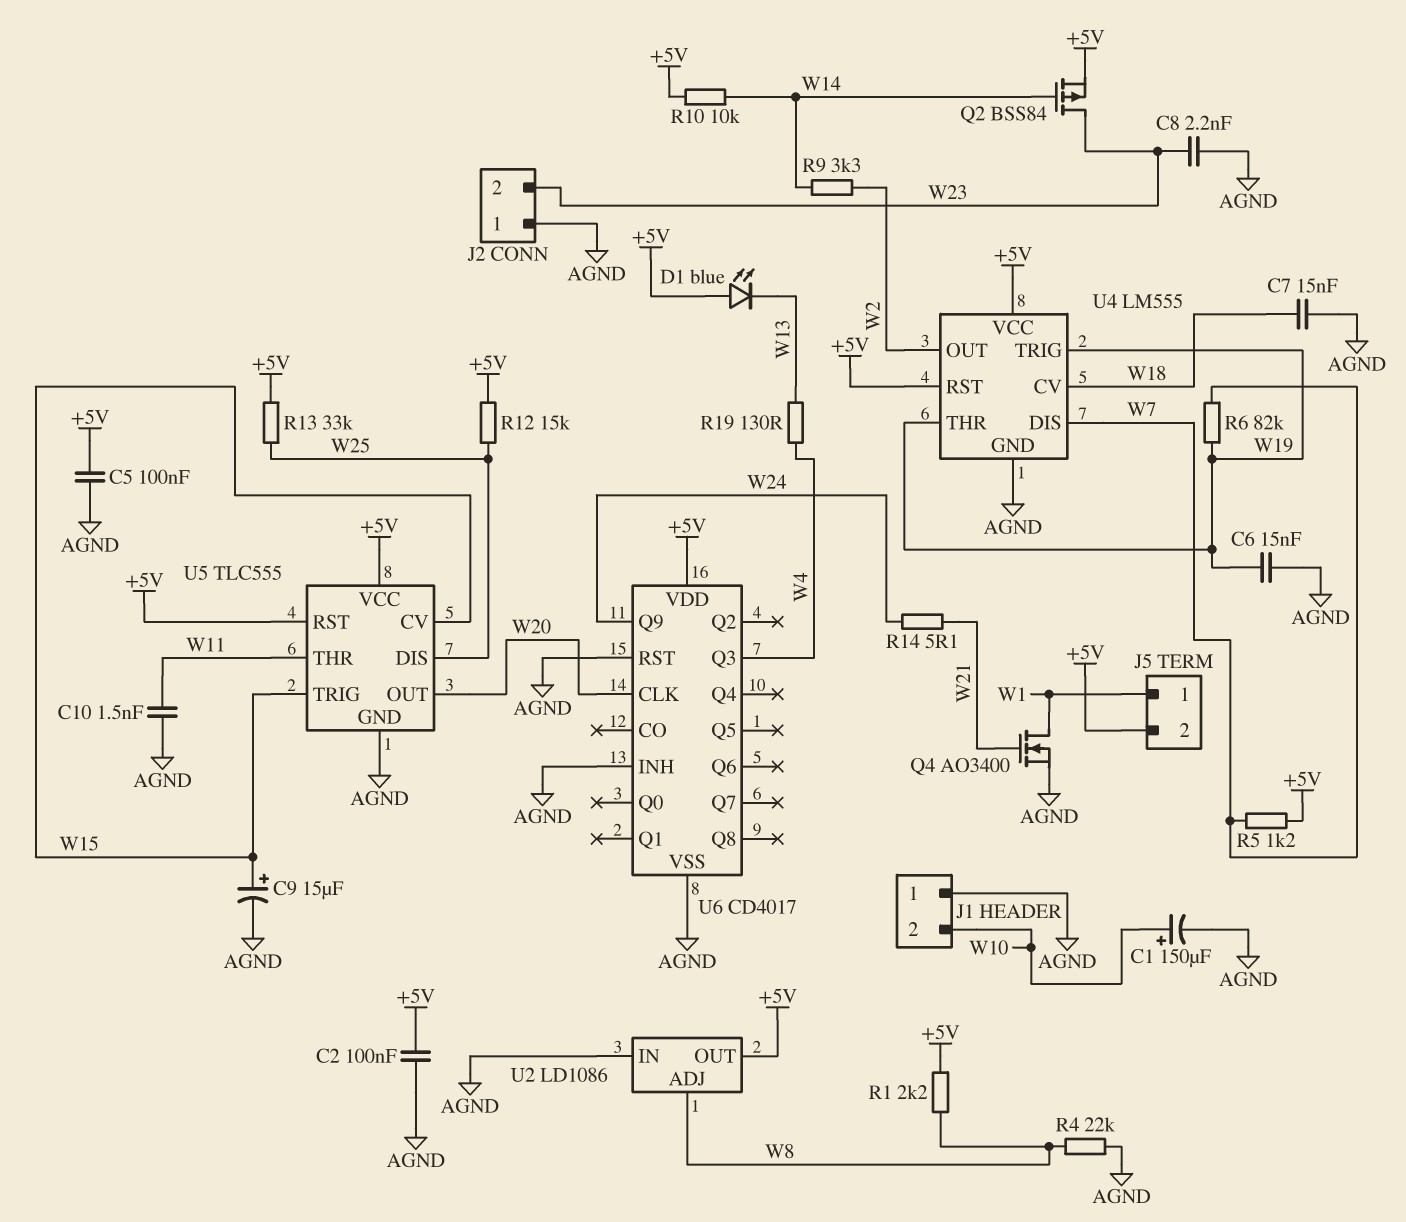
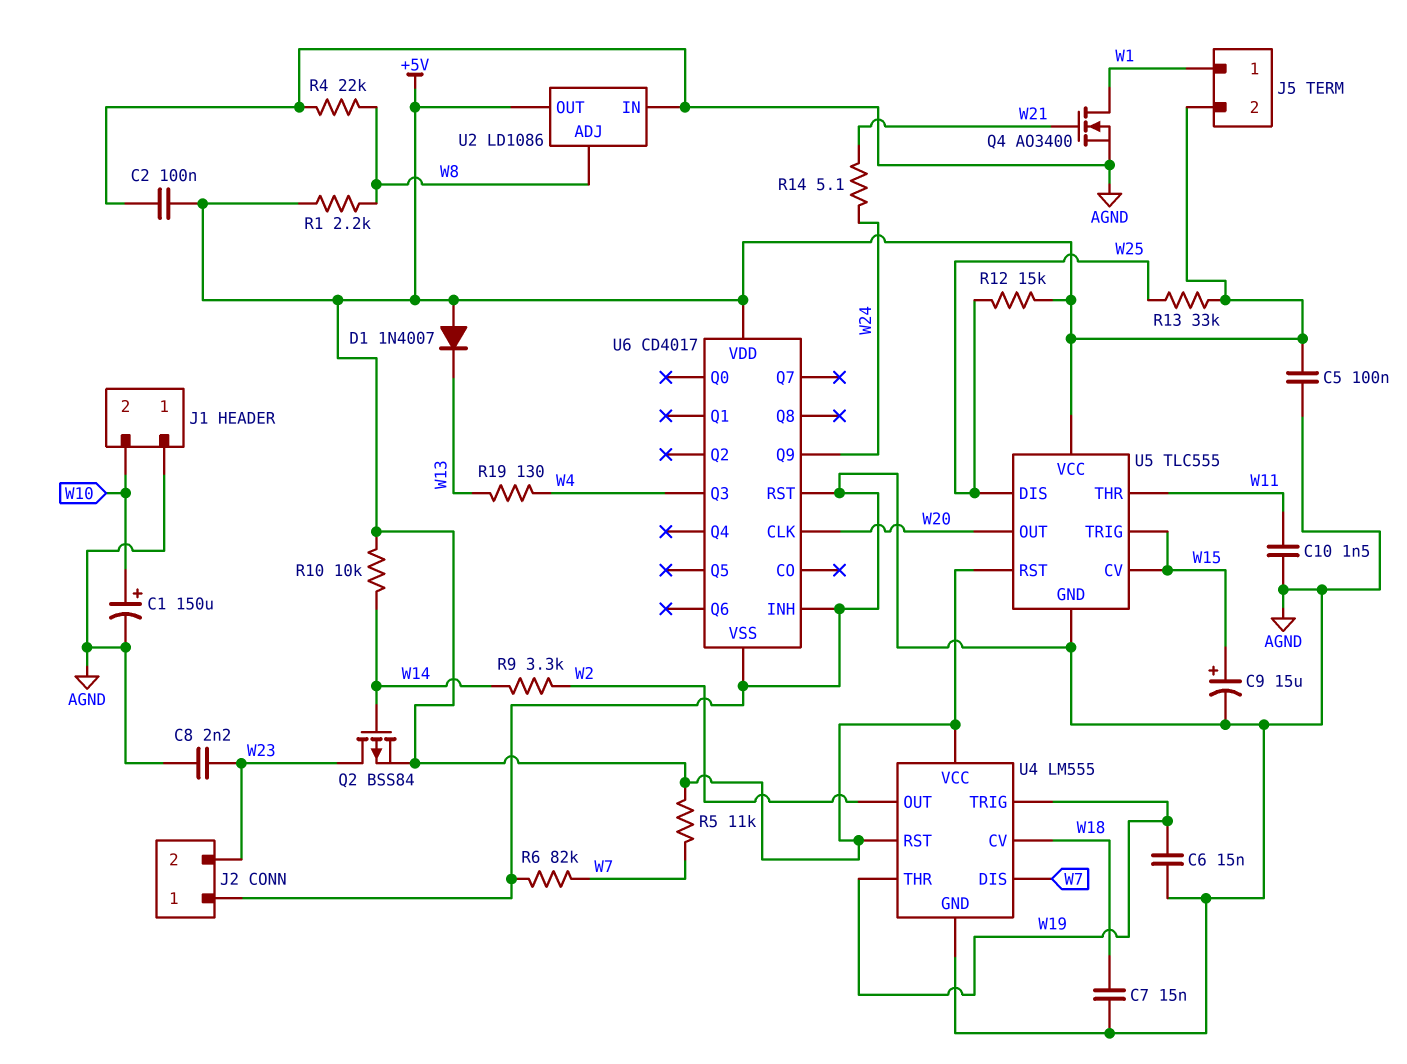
D1: LED blue (A +5V, K W13) -> diode 1N4007 (A +5V, K W13)
R5: 1.2k (+5V, W7) -> 11k (+5V, W7)
R6: 82k (W7, W19) -> 82k (AGND, W7)

